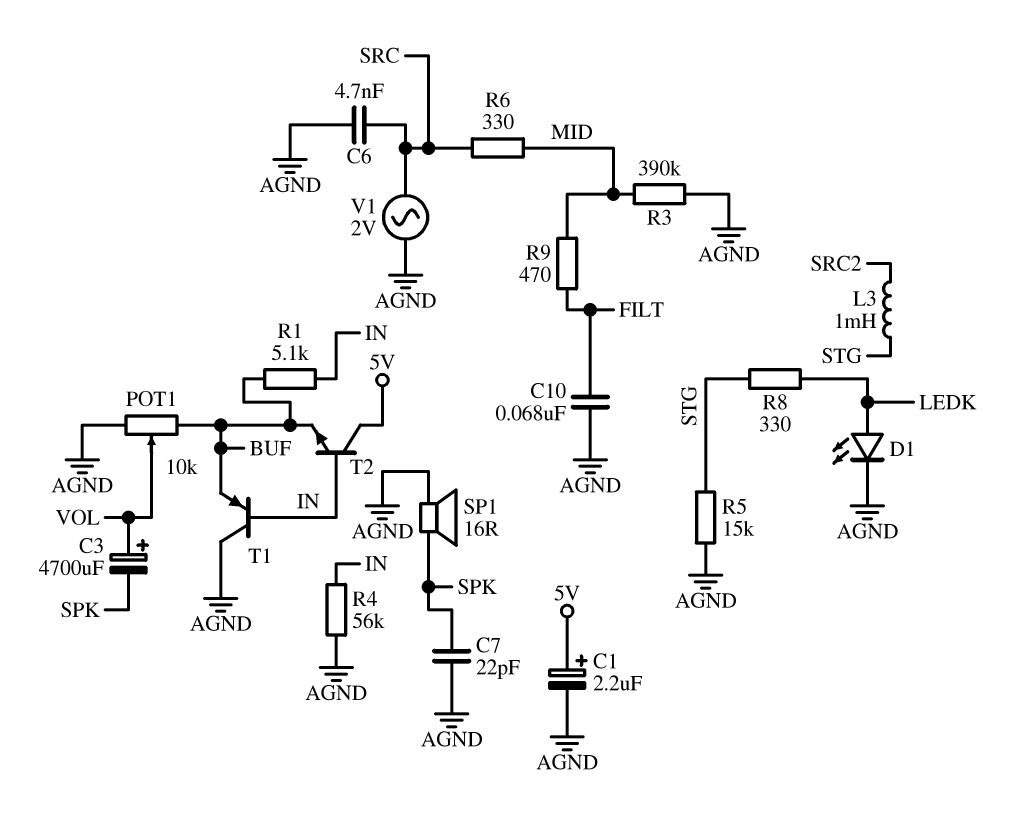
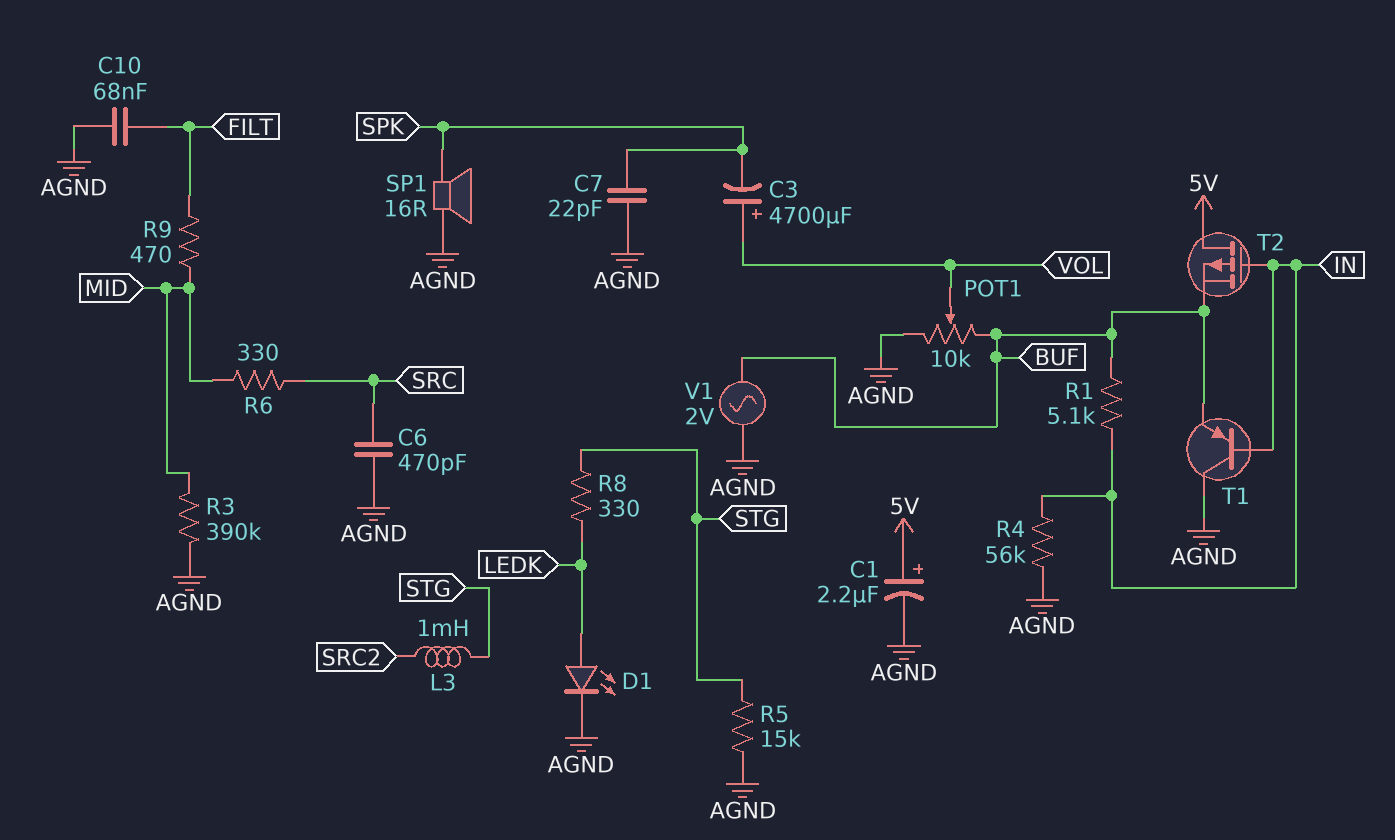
C6: 4.7nF (AGND, SRC) -> 470pF (AGND, SRC)
T2: NPN (B IN, C 5V, E BUF) -> PMOS (G IN, D 5V, S BUF)
V1: AC 2V (AGND, SRC) -> AC 2V (AGND, BUF)

